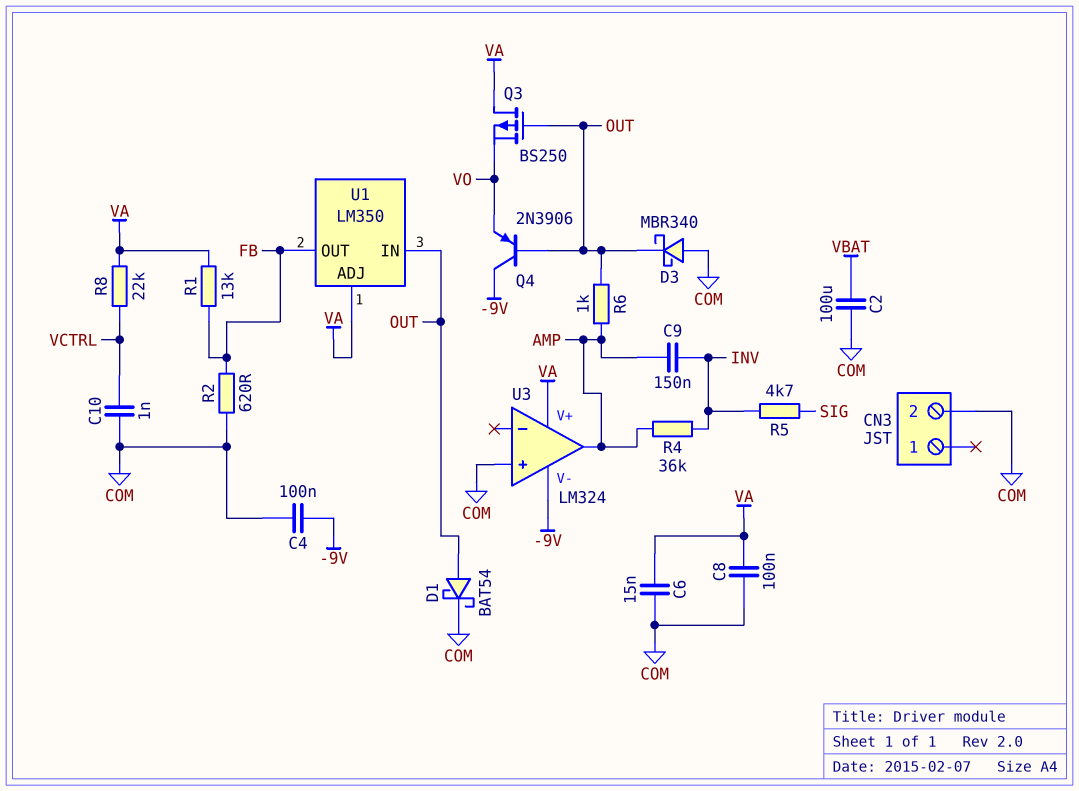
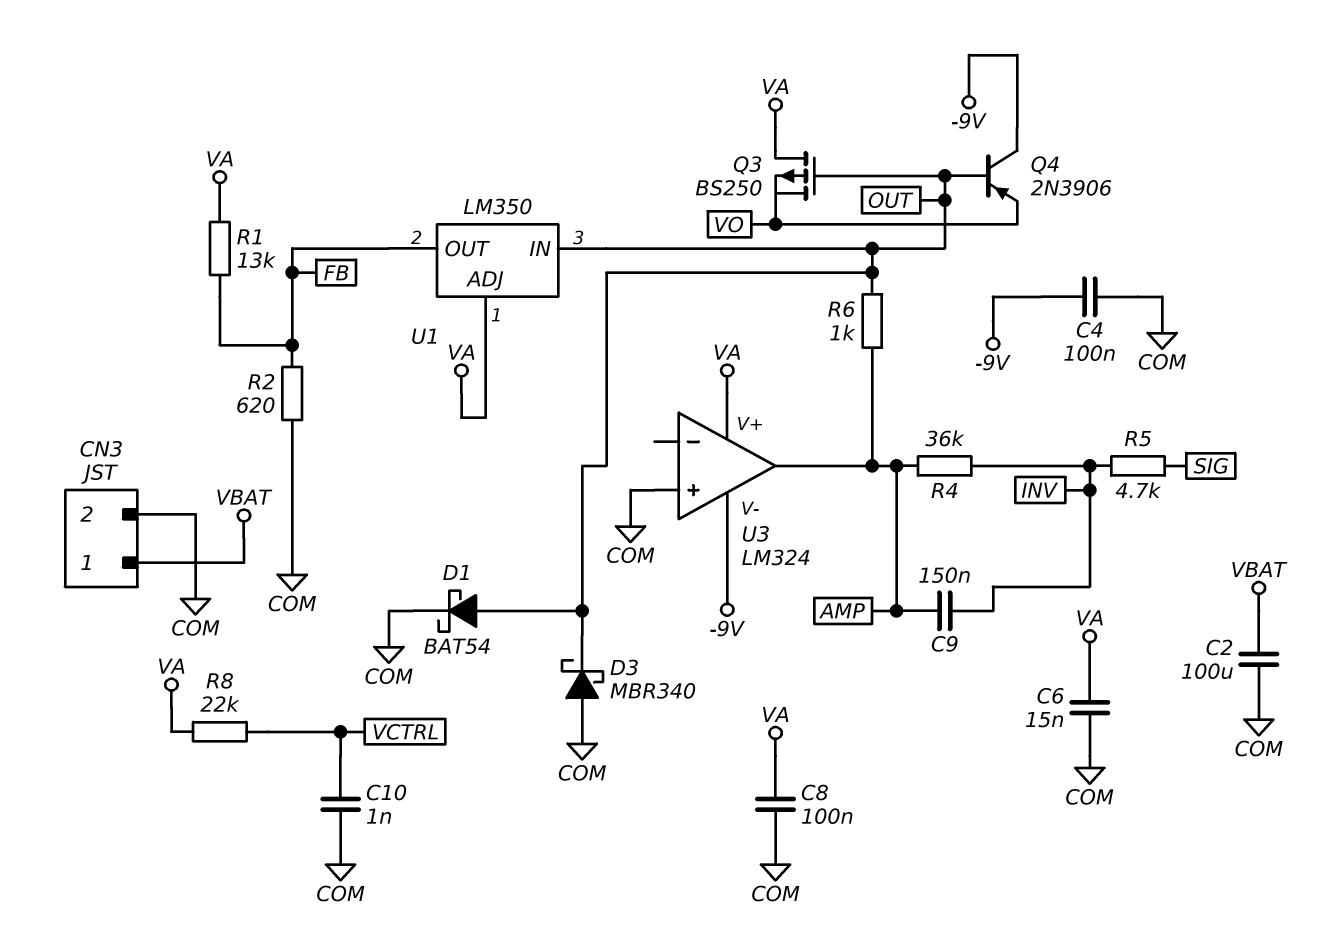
CN3 pin 1: none -> VBAT

